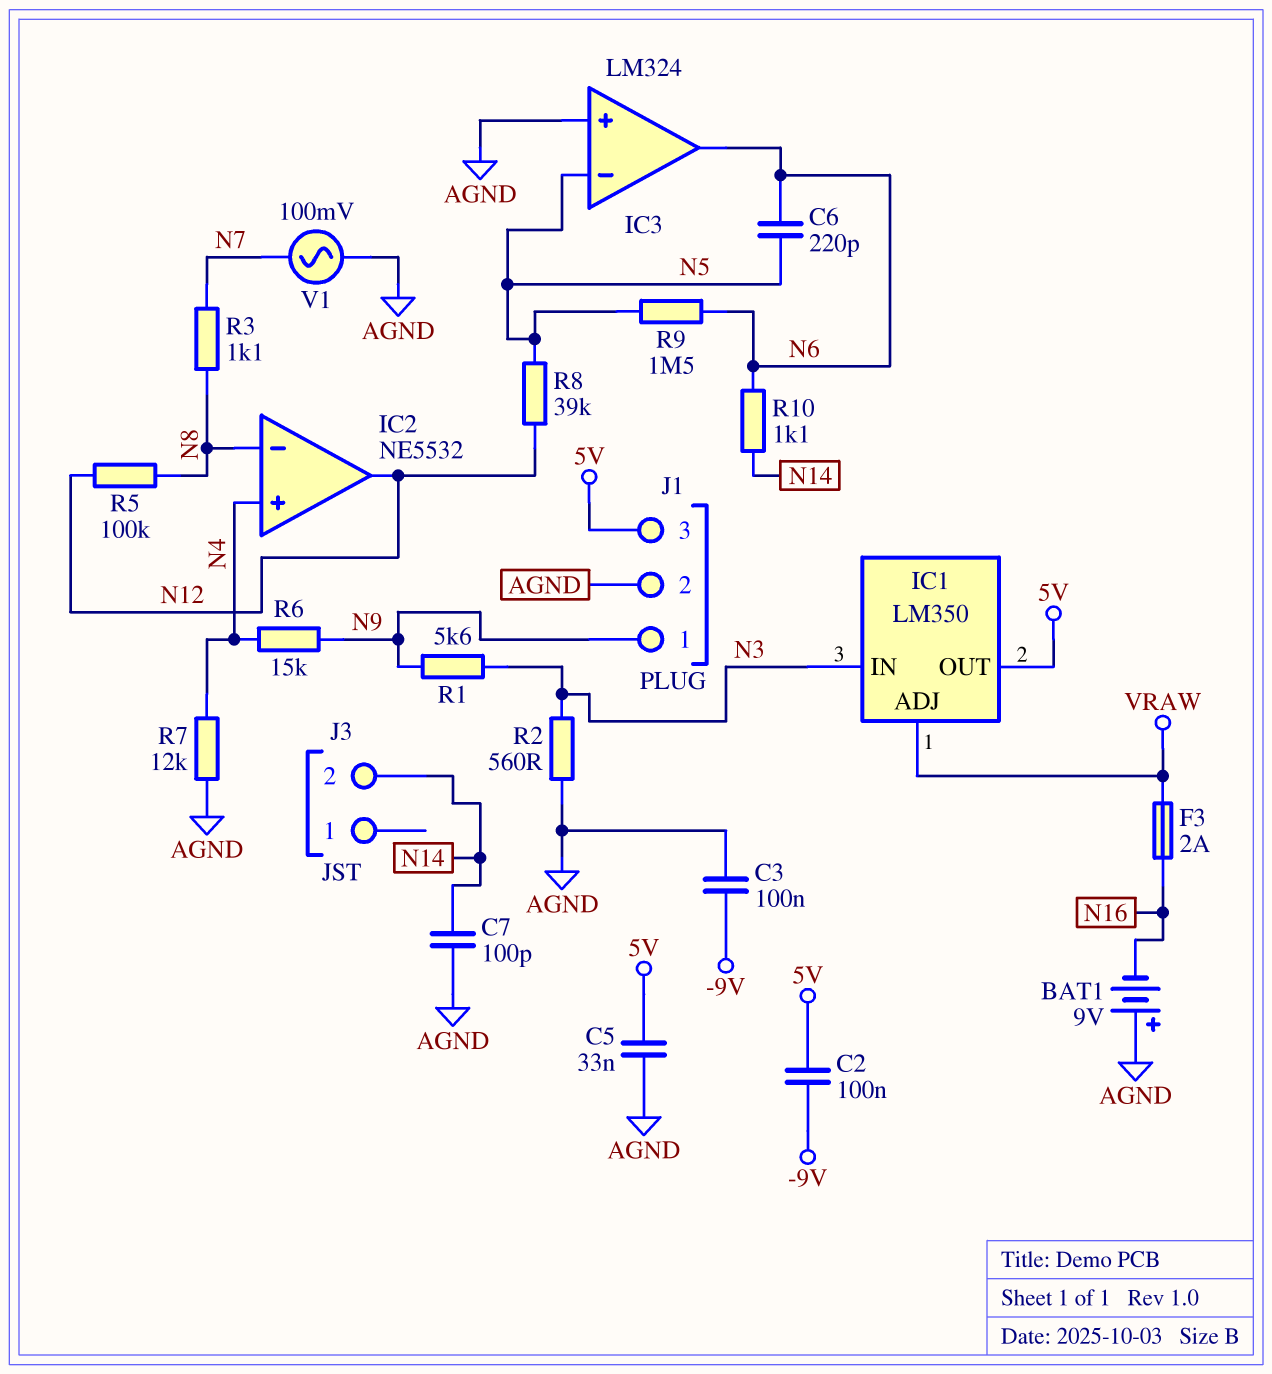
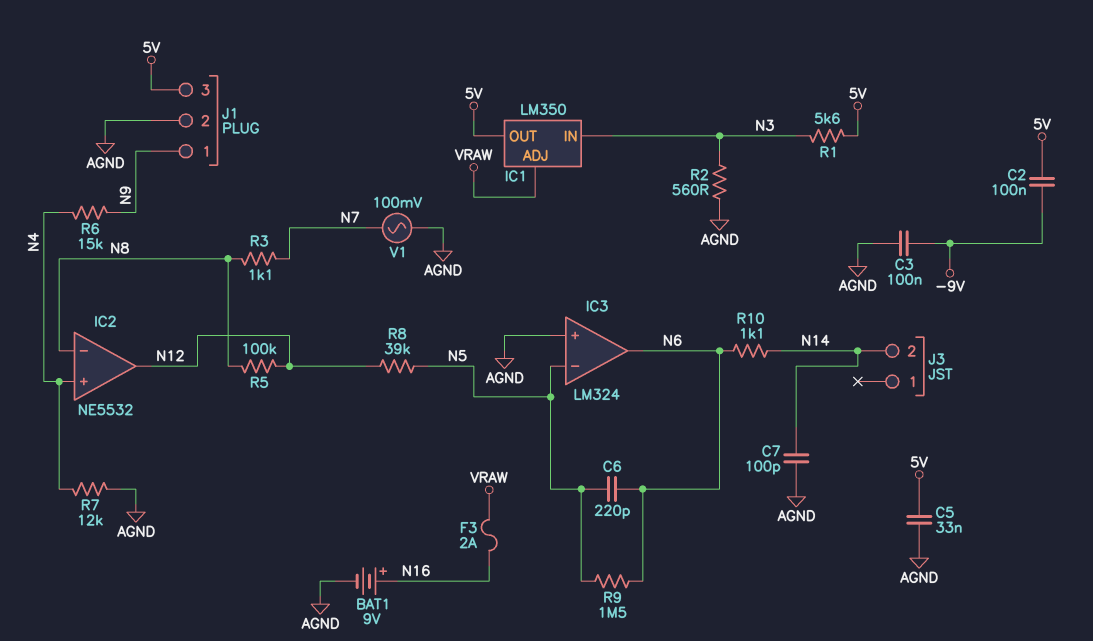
BAT1: 9V (plus AGND, minus N16) -> 9V (plus N16, minus AGND)
R1: 5.6k (N3, N9) -> 5.6k (5V, N3)

